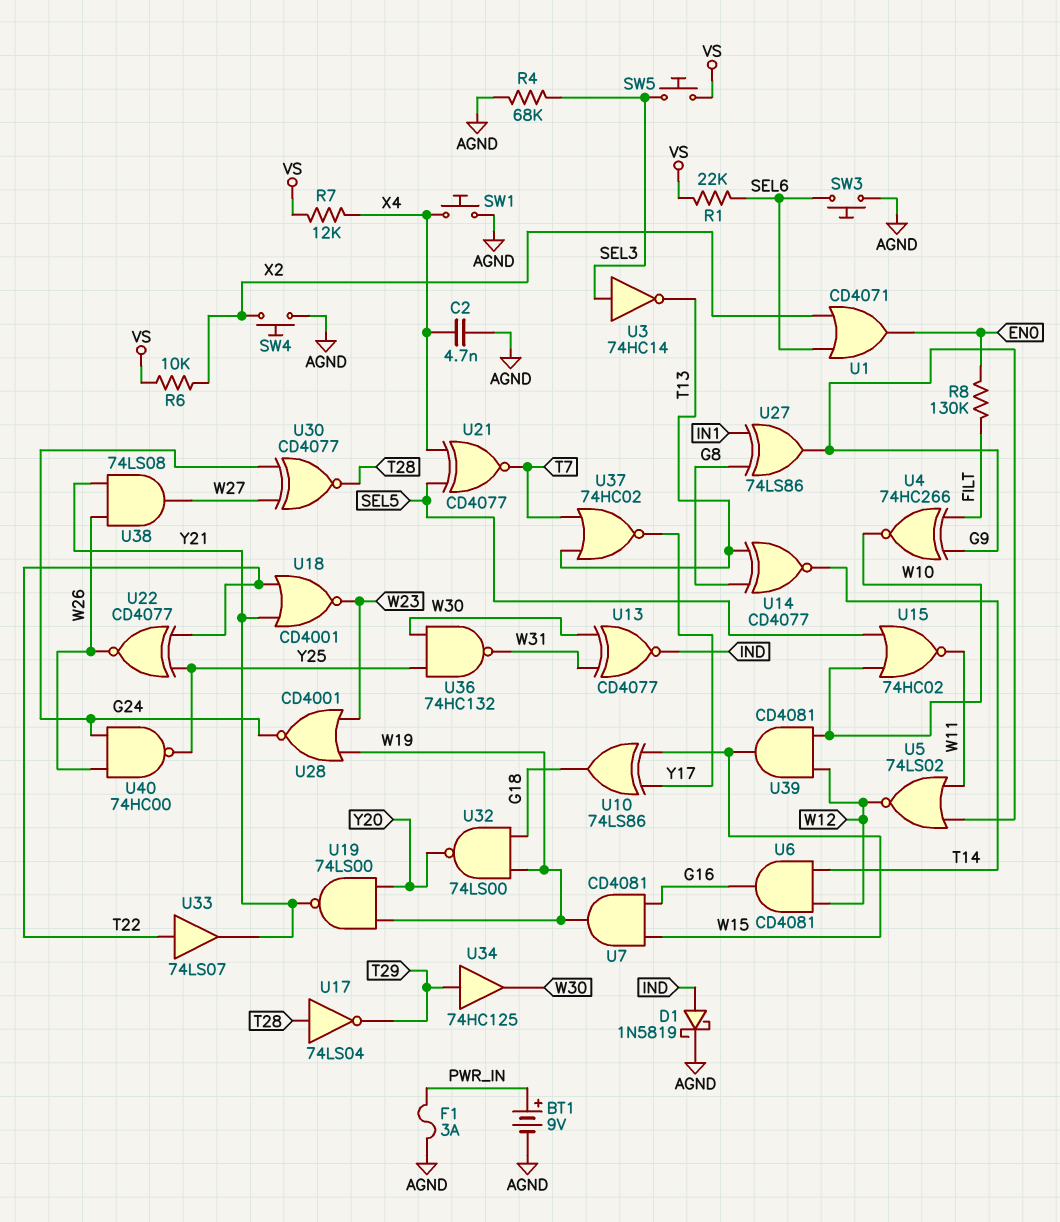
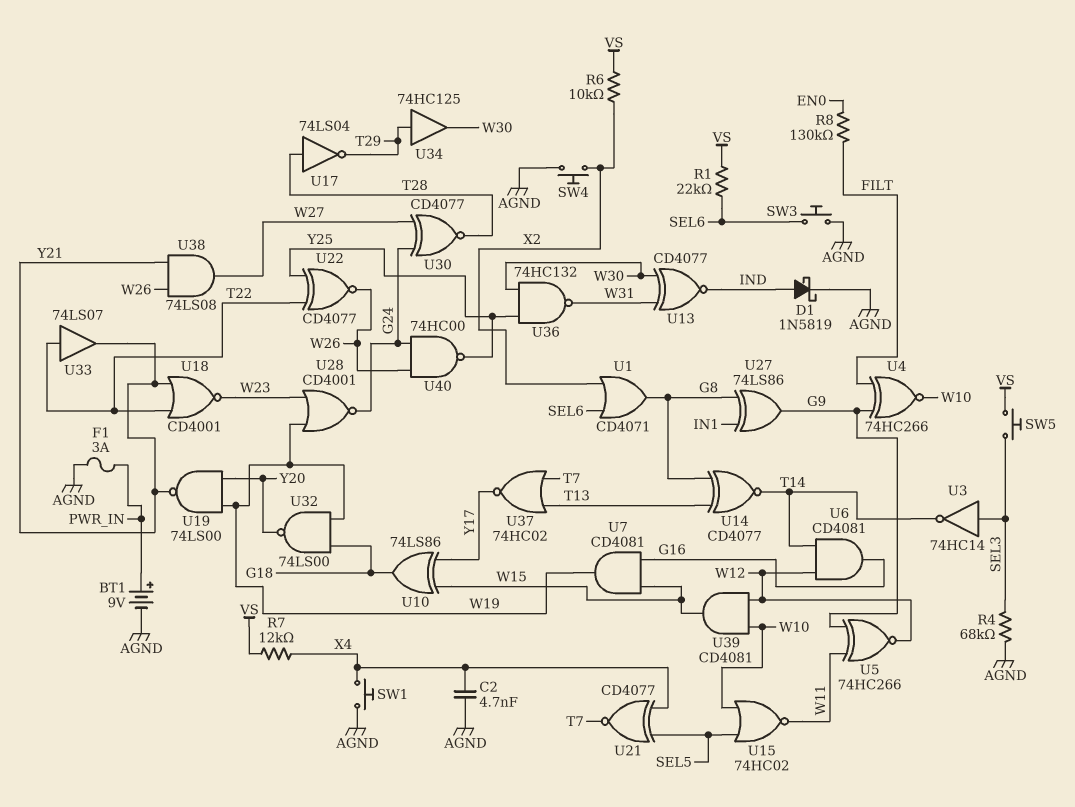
U1: OR CD4071 (in SEL6, in X2, out EN0) -> OR CD4071 (in SEL6, in X2, out G8)
U3: NOT 74HC14 (in SEL3, out T13) -> NOT 74HC14 (in SEL3, out T14)
U5: NOR 74LS02 (in G9, in W11, out W12) -> XNOR 74HC266 (in G9, in W11, out W12)

